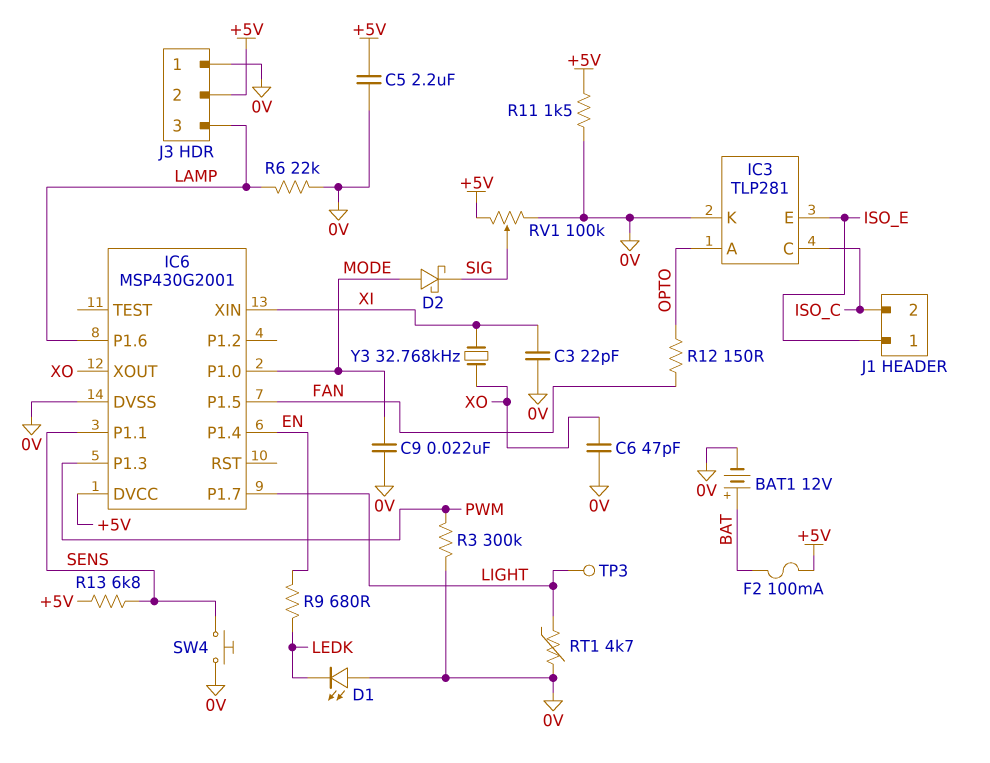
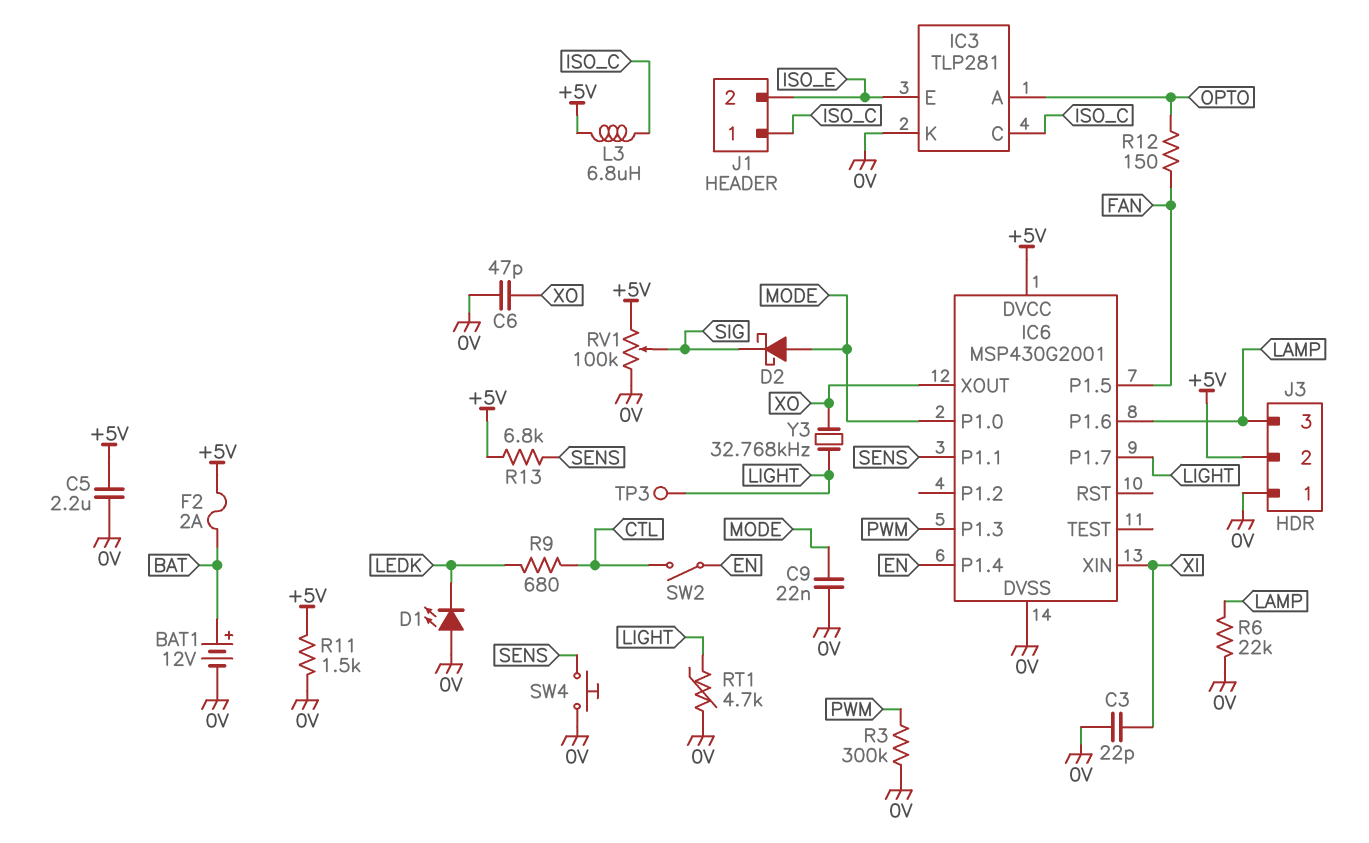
F2: 100mA (+5V, BAT) -> 2A (+5V, BAT)
J1 pin 1: ISO_E -> ISO_C
J1 pin 2: ISO_C -> ISO_E
L3: none -> 6.8uH (+5V, ISO_C)
R9: 680 (EN, LEDK) -> 680 (CTL, LEDK)
SW2: none -> switch (CTL, EN)
Y3: 32.768kHz (XI, XO) -> 32.768kHz (LIGHT, XO)

